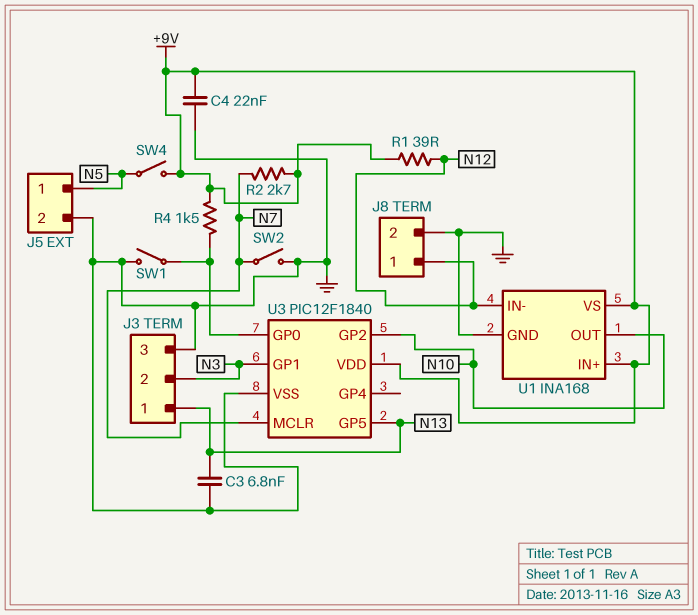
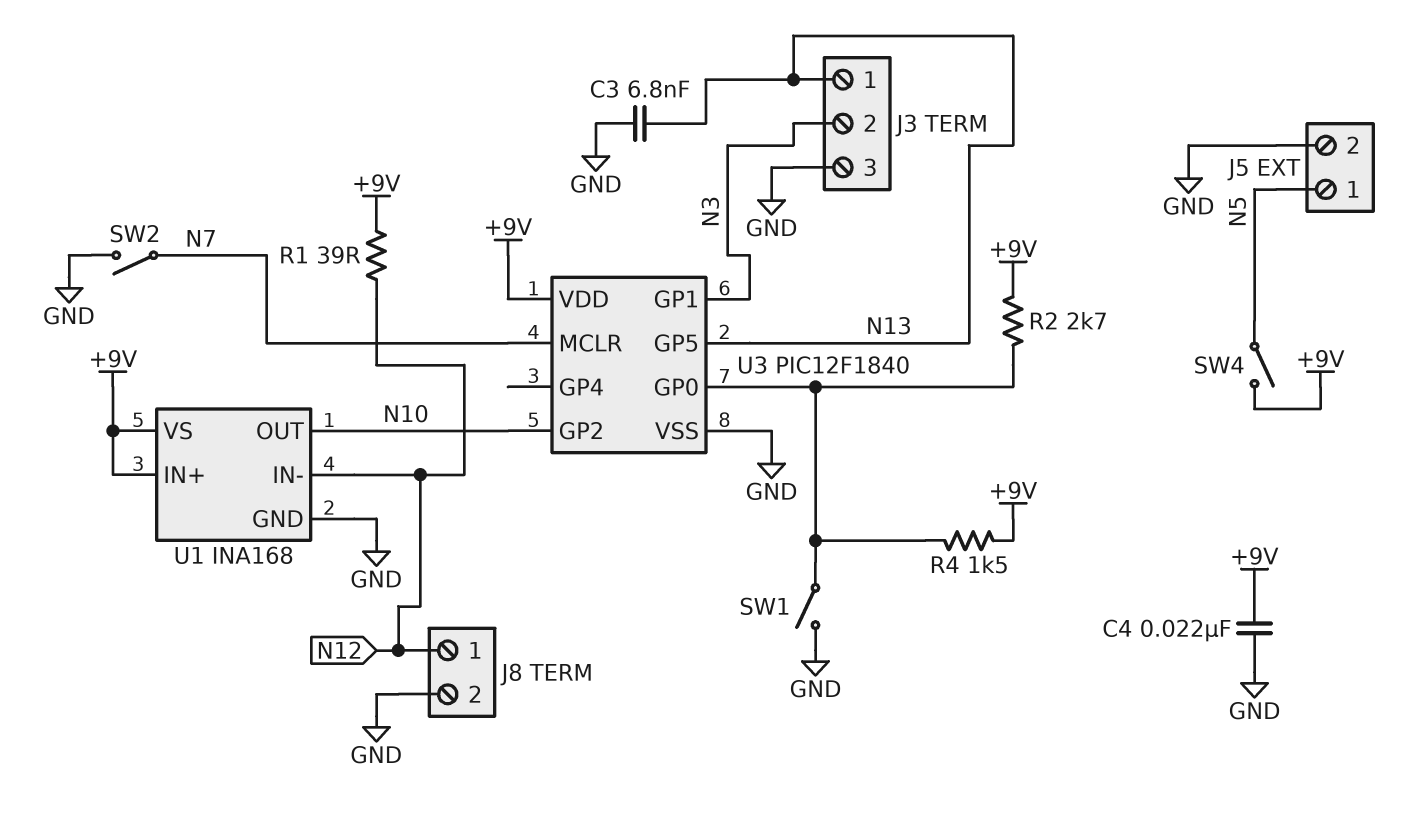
R2: 2.7k (+9V, N7) -> 2.7k (+9V, U3/GP0)

